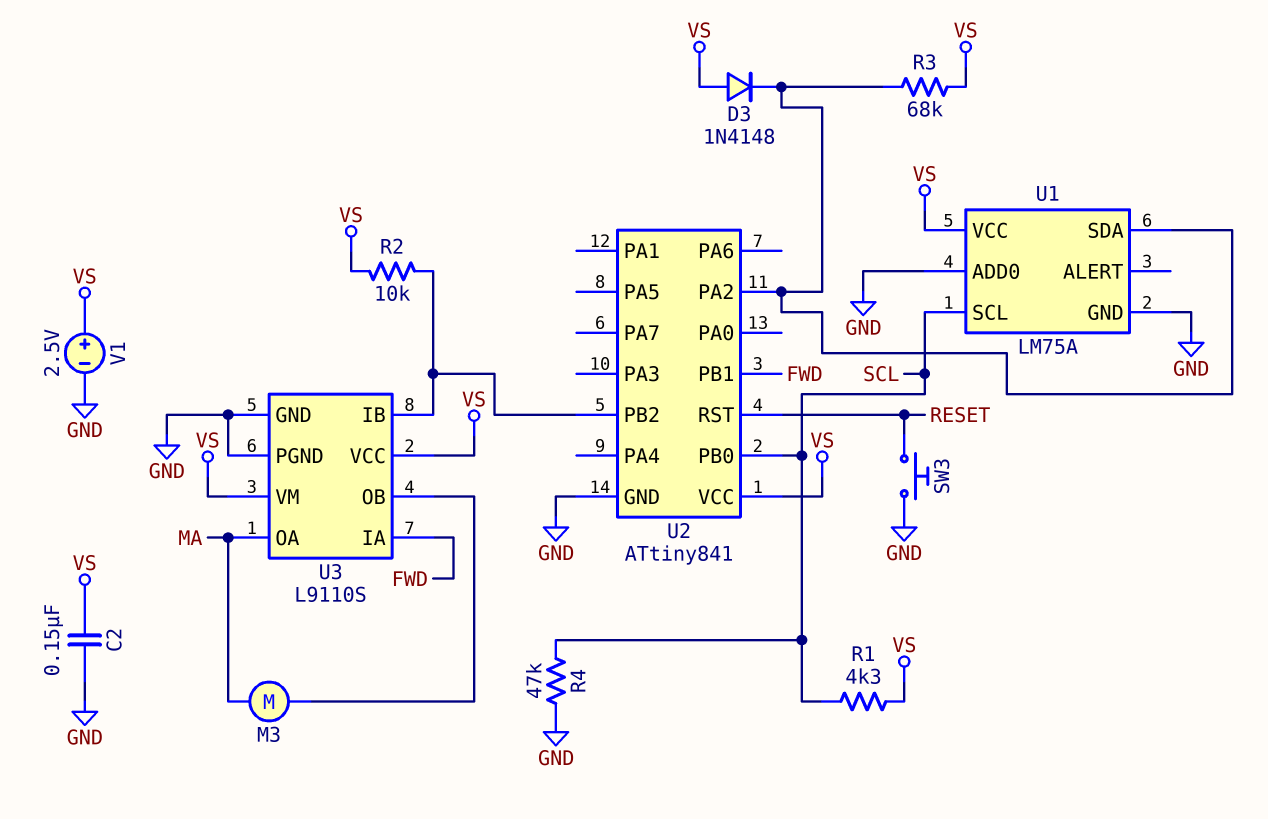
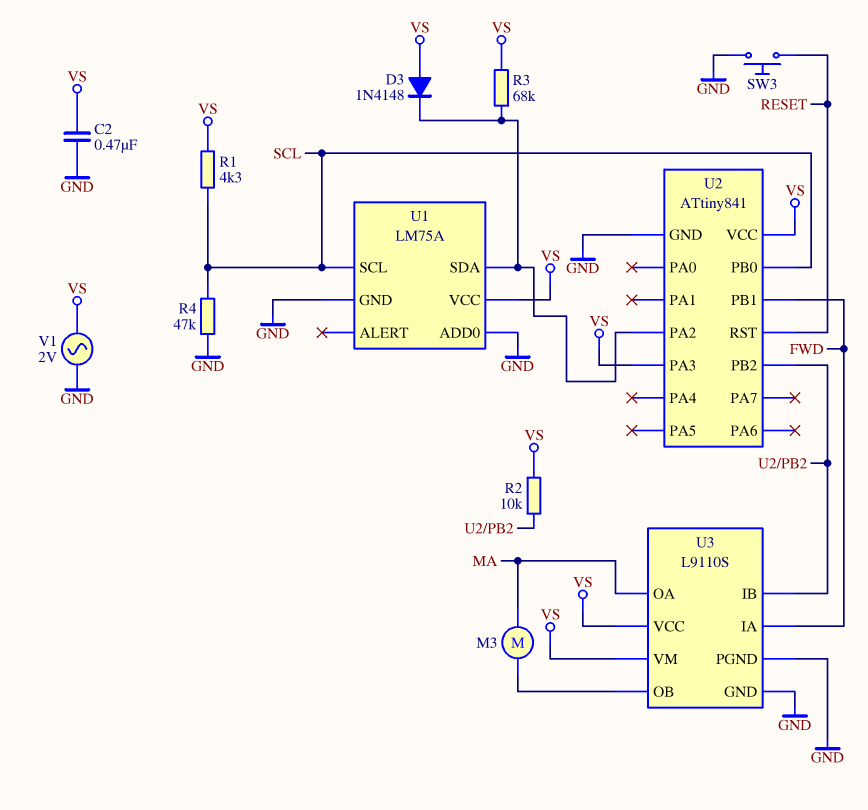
C2: 150nF (GND, VS) -> 470nF (GND, VS)
U2 pin PA3: none -> VS
V1: 2.5V (plus VS, minus GND) -> AC 2V (GND, VS)

